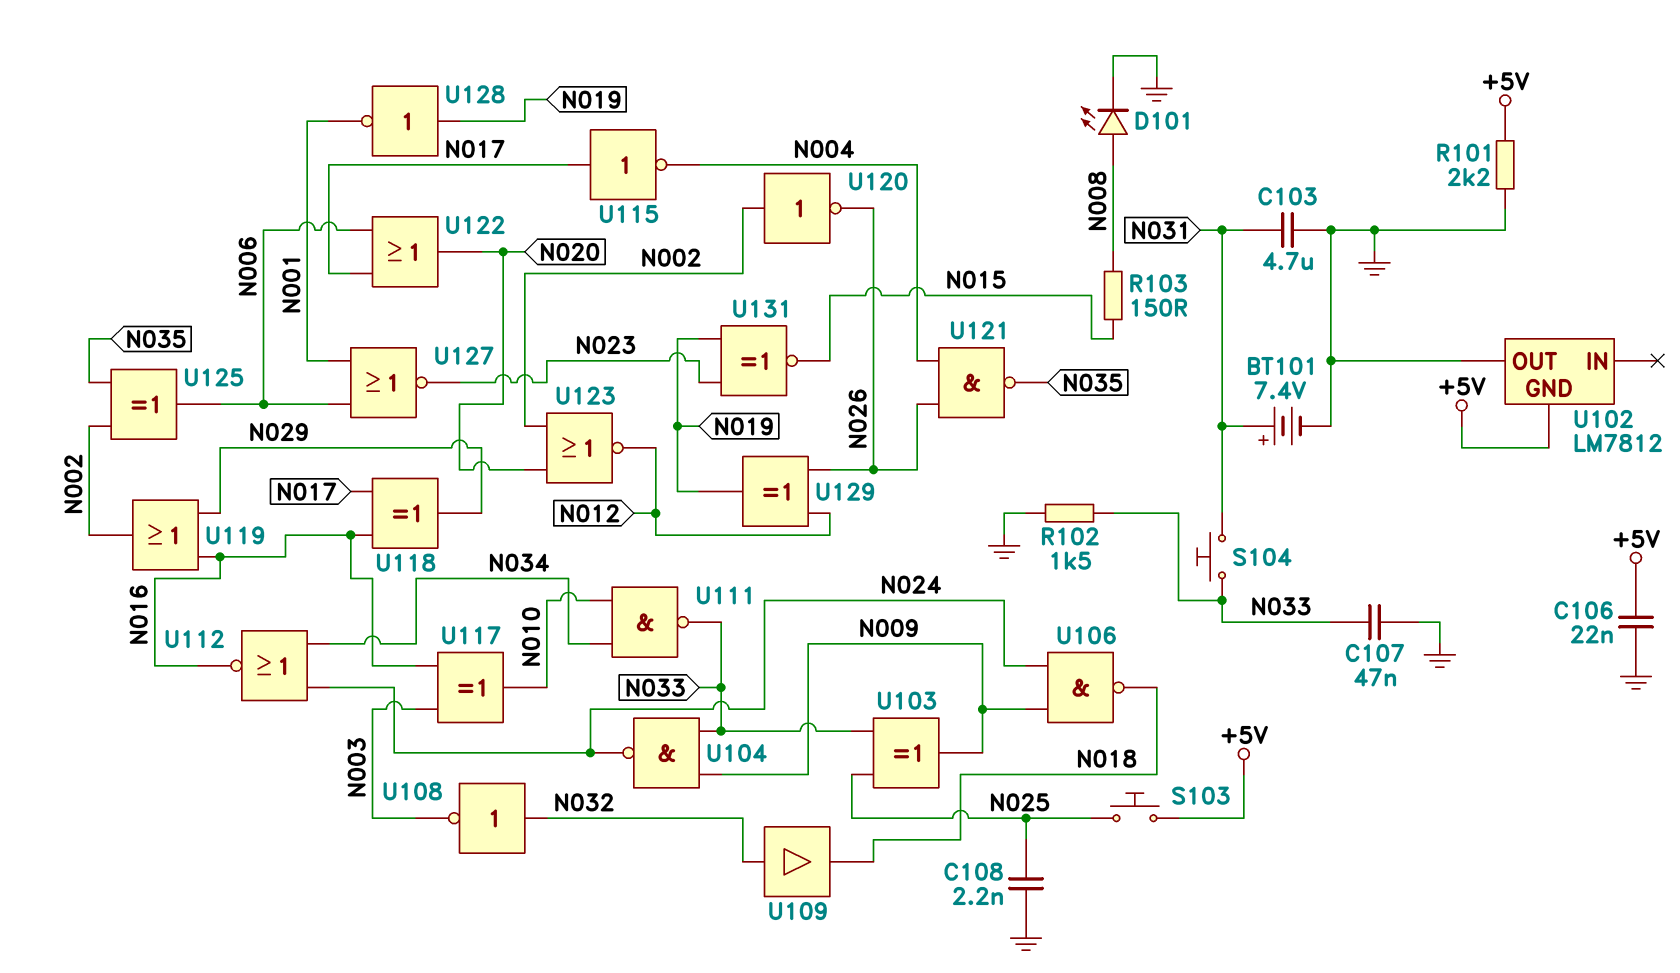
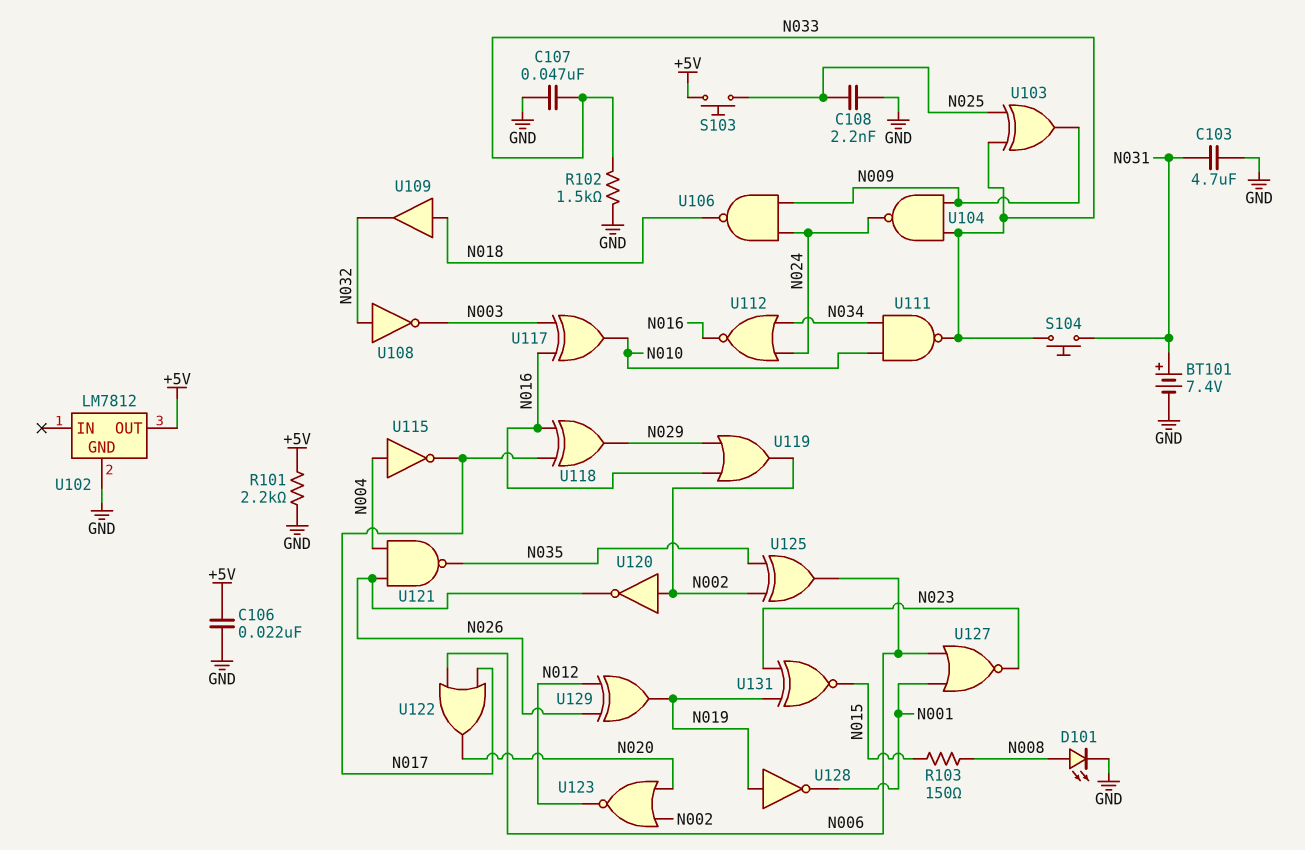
U102 pin GND: +5V -> GND
U102 pin OUT: GND -> +5V
U109: buffer (in N032, out N018) -> buffer (in N018, out N032)
U115: NOT (in N017, out N004) -> NOT (in N004, out N017)

